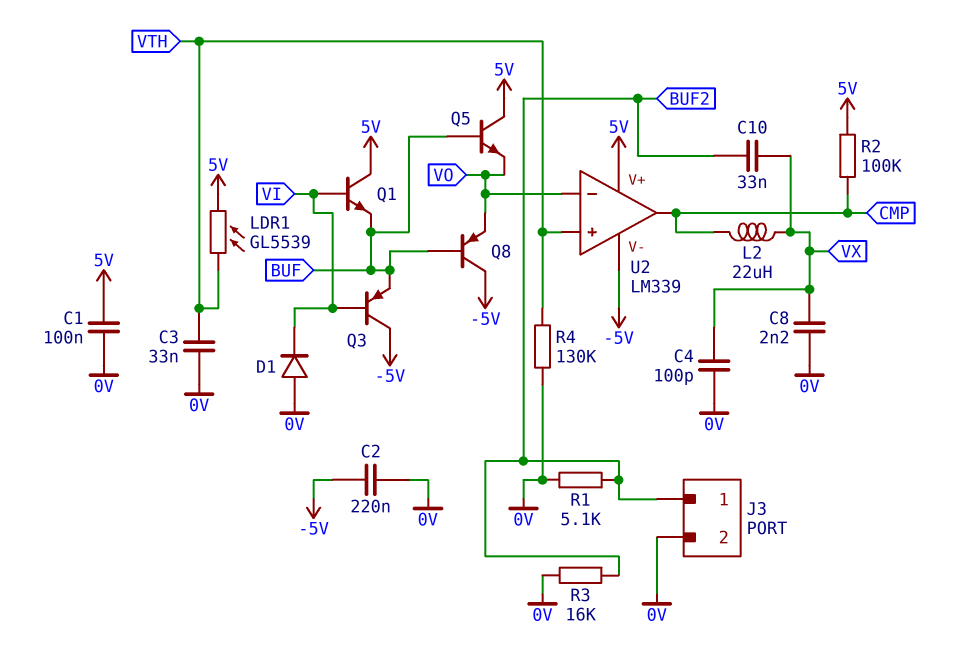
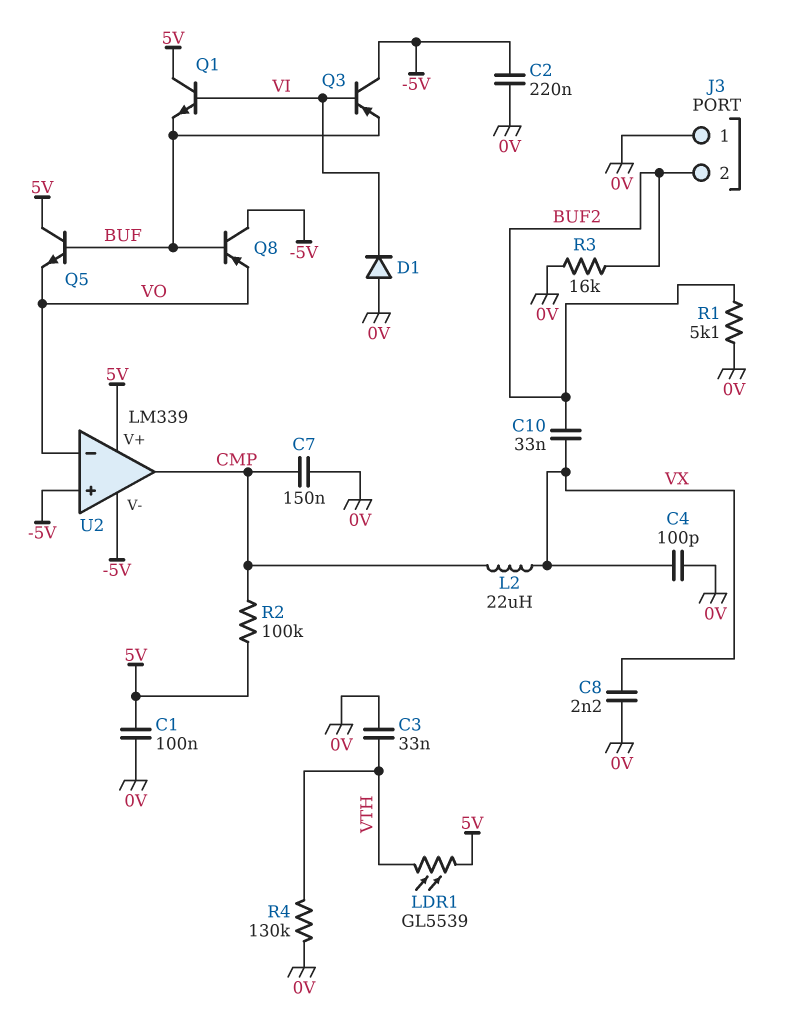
C7: none -> 150nF (0V, CMP)
J3 pin 1: BUF2 -> 0V
J3 pin 2: 0V -> BUF2
U2 pin in+: VTH -> -5V

